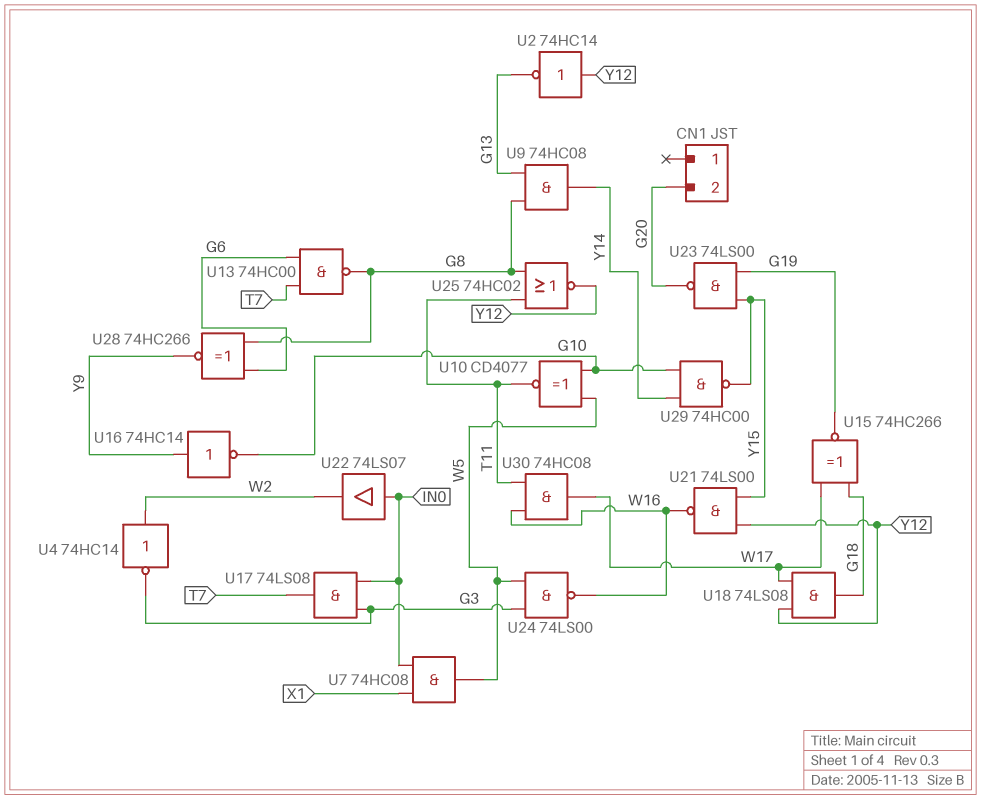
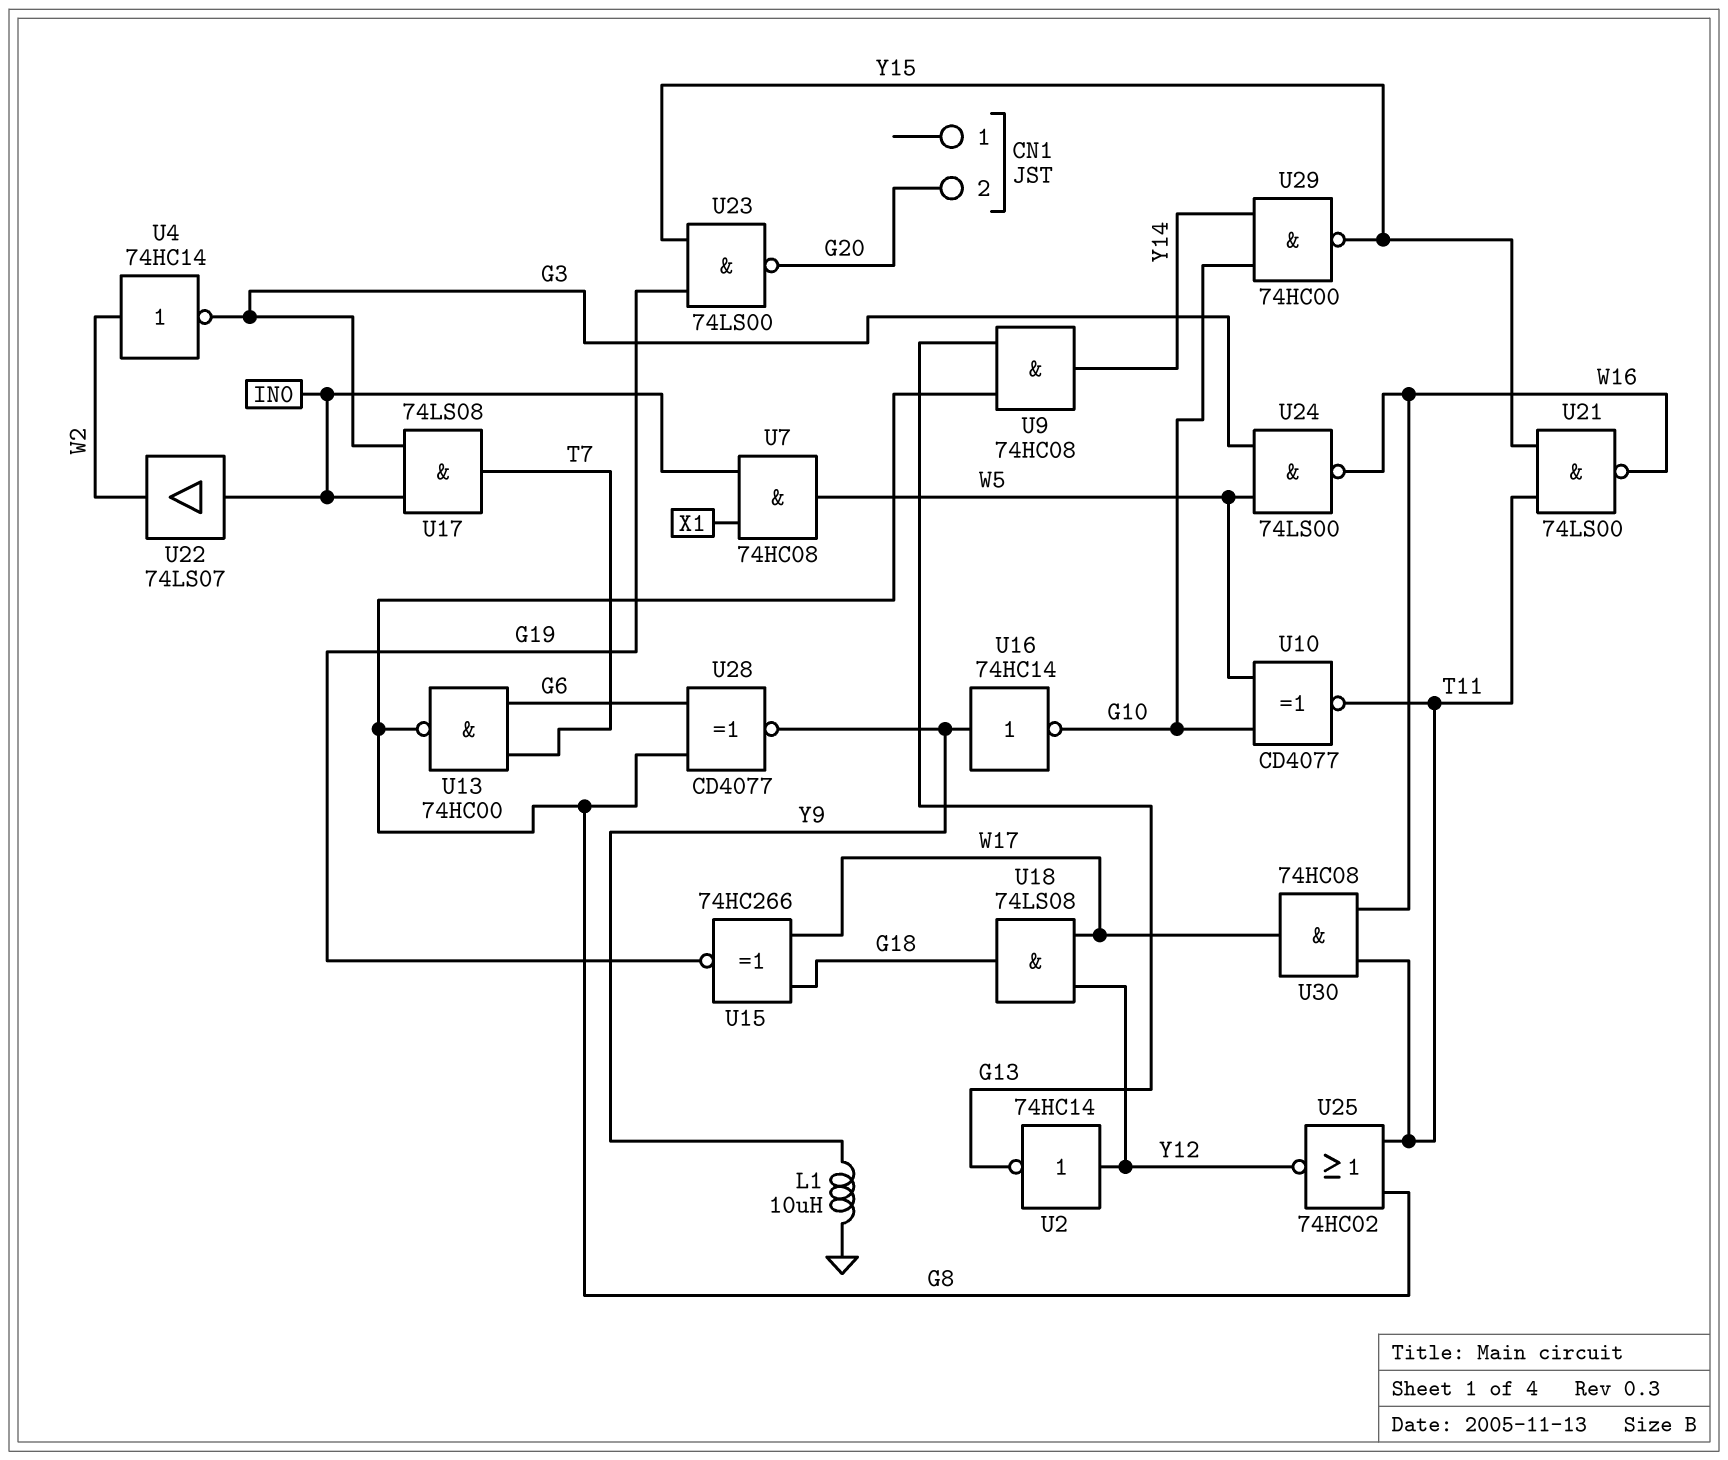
L1: none -> 10uH (GND, Y9)
U21: NAND 74LS00 (in Y12, in Y15, out W16) -> NAND 74LS00 (in T11, in Y15, out W16)
U28: XNOR 74HC266 (in G6, in G8, out Y9) -> XNOR CD4077 (in G6, in G8, out Y9)

